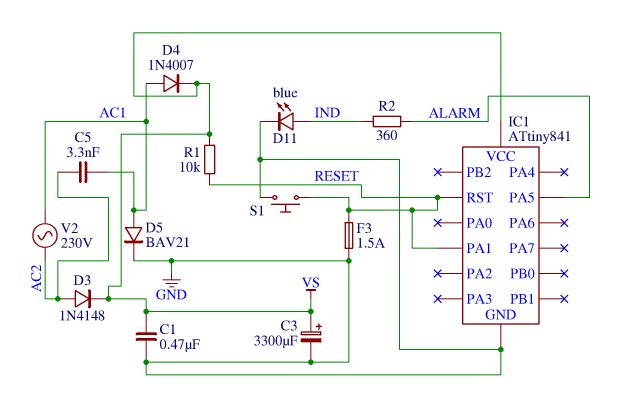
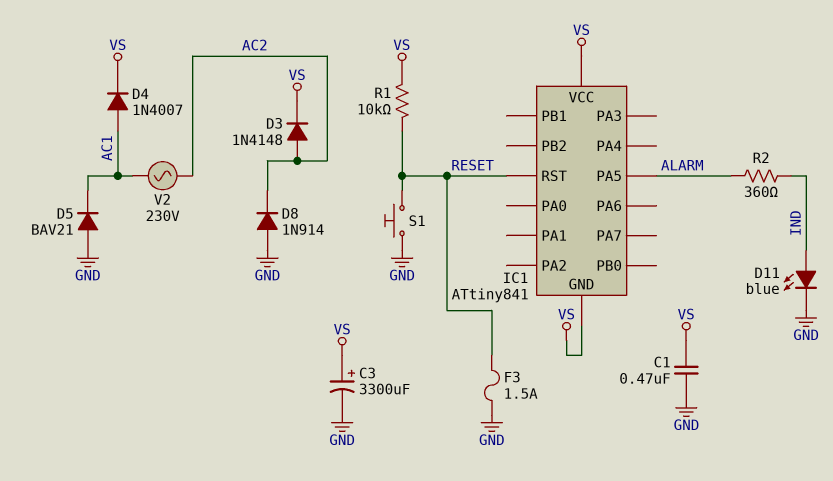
C5: 3.3nF (AC1, AC2) -> none
D5: diode BAV21 (A AC1, K GND) -> diode BAV21 (A GND, K AC1)
D8: none -> diode 1N914 (A GND, K AC2)
IC1 pin GND: GND -> VS
IC1 pin PA1: RESET -> none

